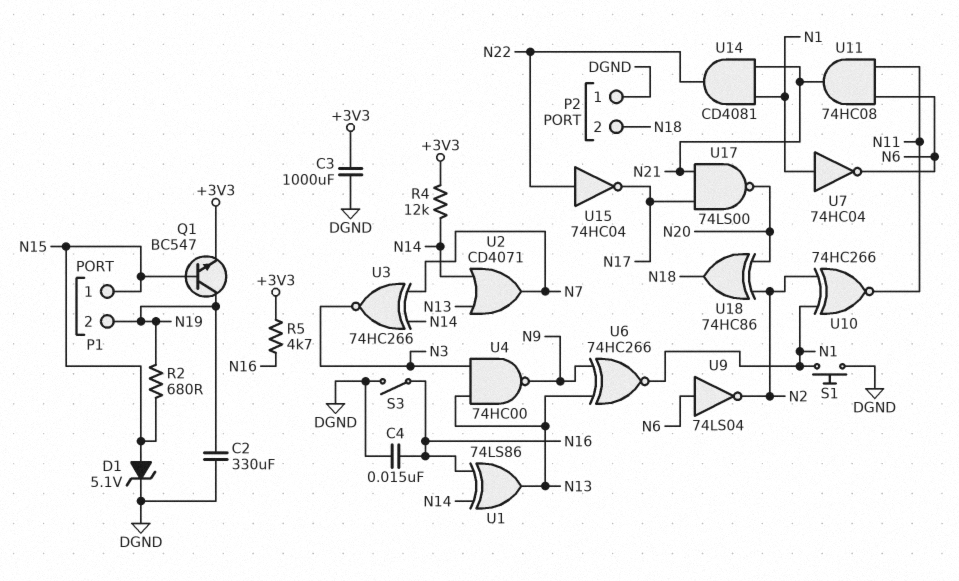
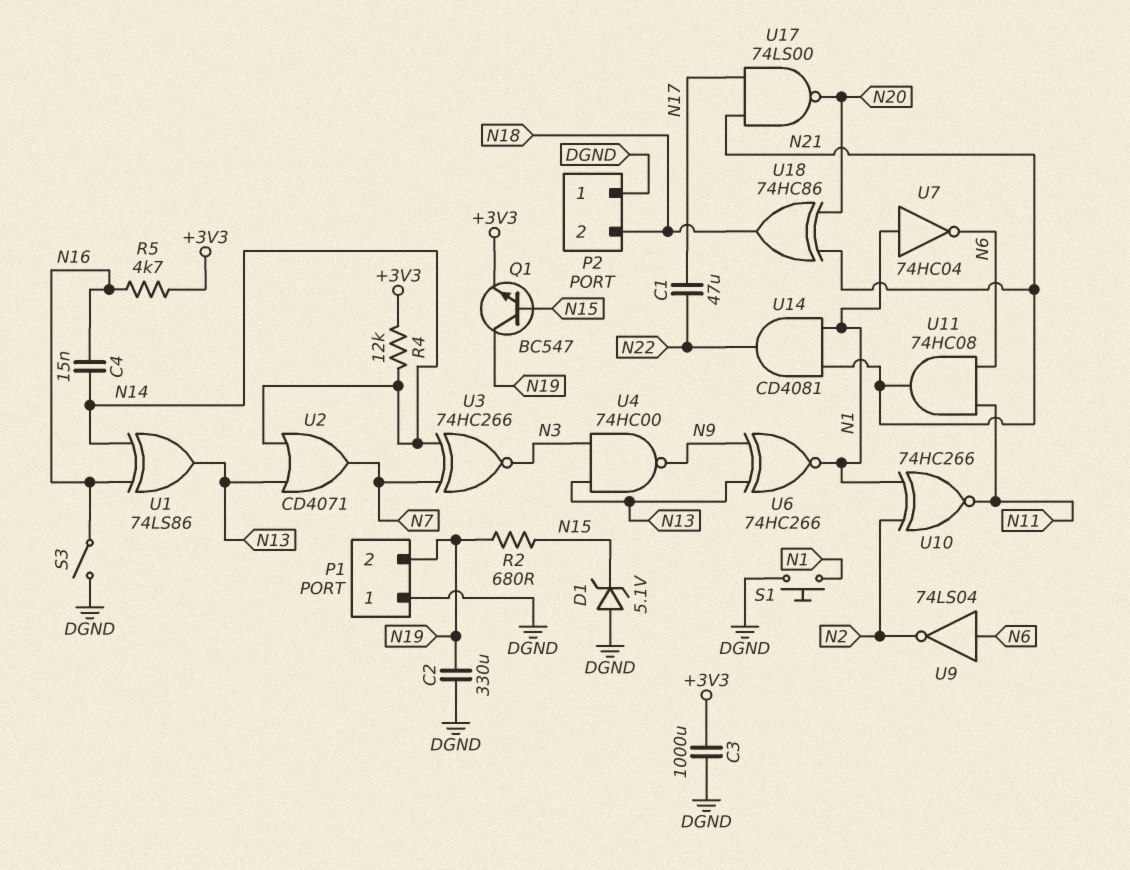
C1: none -> 47uF (N17, N22)
C4: 15nF (DGND, N16) -> 15nF (N14, N16)
D1: zener 5.1V (A N15, K DGND) -> zener 5.1V (A DGND, K N15)
P1 pin 1: N15 -> DGND
U15: NOT 74HC04 (in N22, out N17) -> none
U18: XOR 74HC86 (in N2, in N20, out N18) -> XOR 74HC86 (in N20, in N21, out N18)

